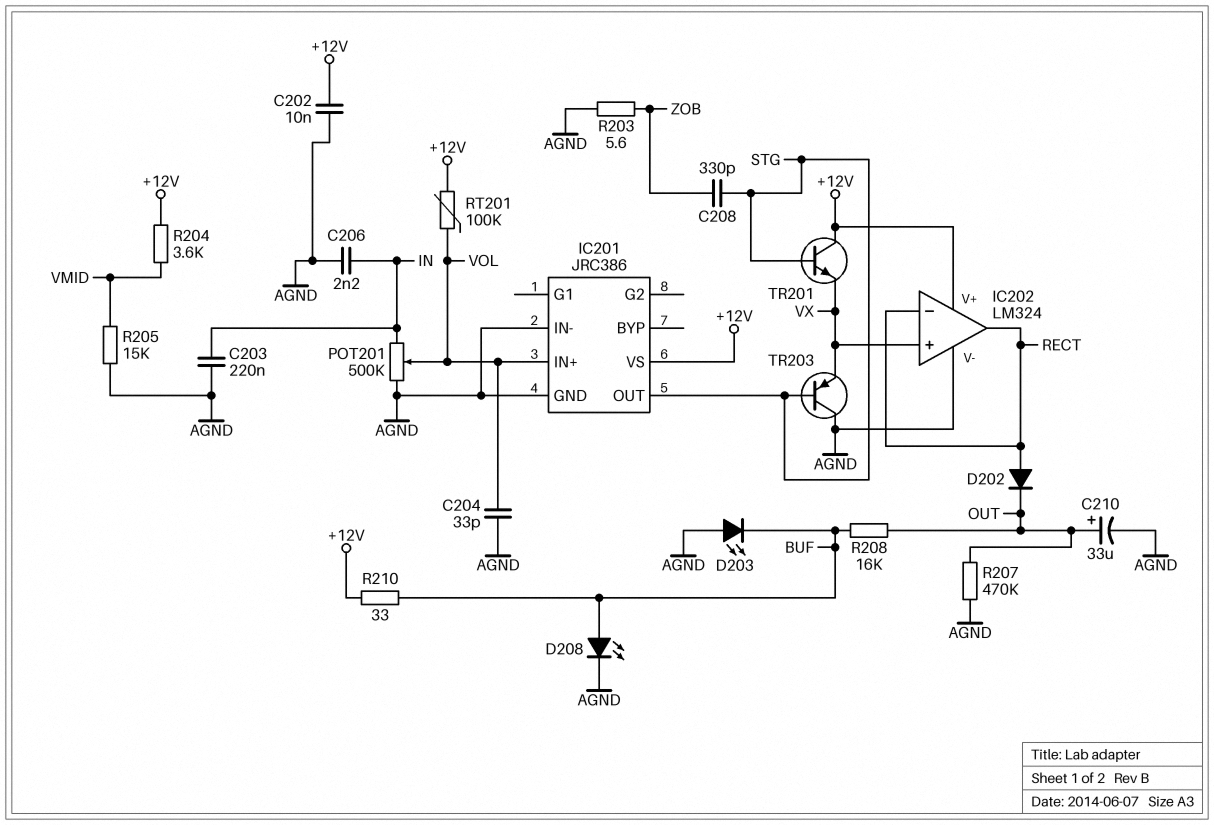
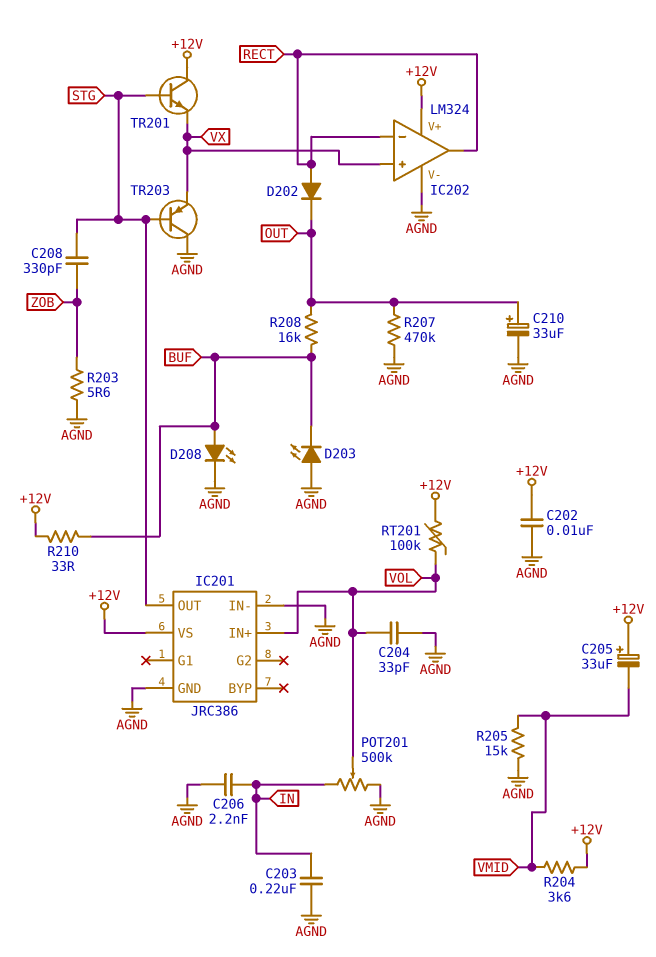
C205: none -> 33uF (plus +12V, minus VMID)

